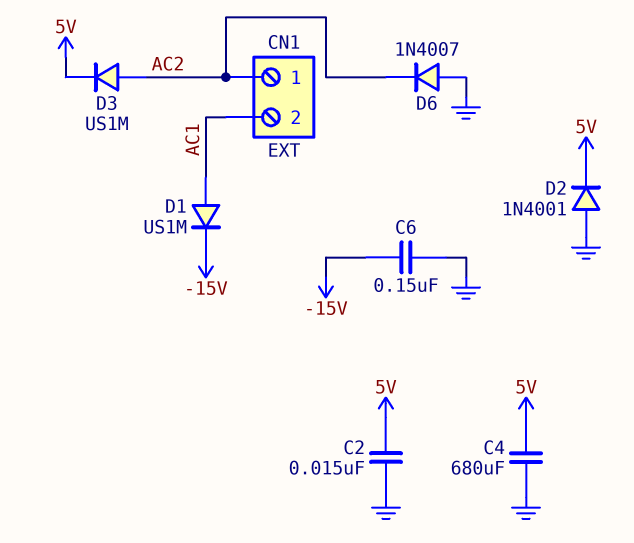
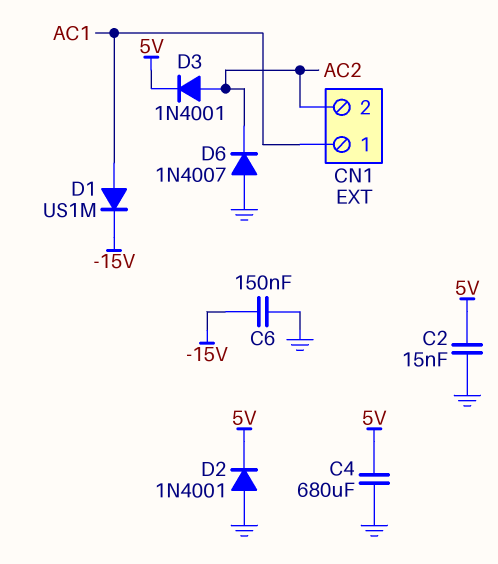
CN1 pin 1: AC2 -> AC1
CN1 pin 2: AC1 -> AC2
D3: diode US1M (A AC2, K 5V) -> diode 1N4001 (A AC2, K 5V)

